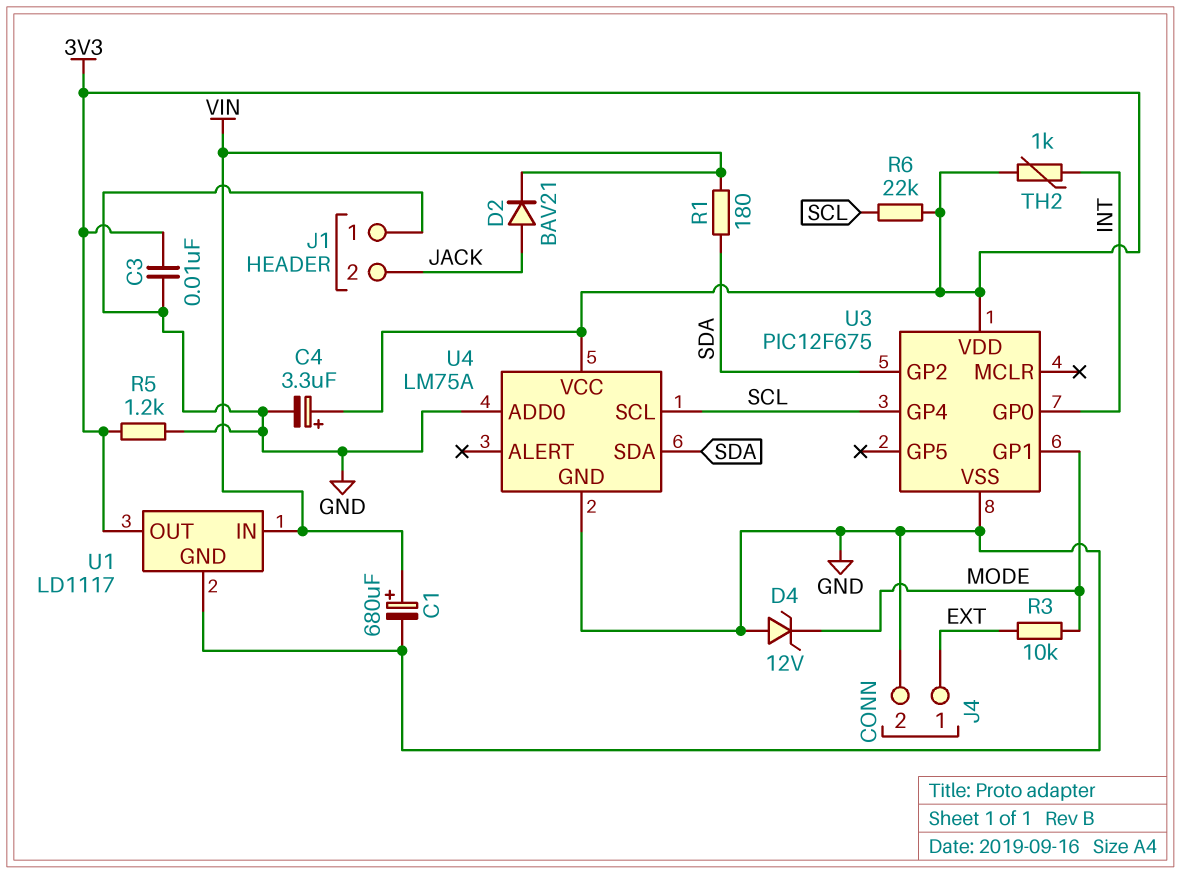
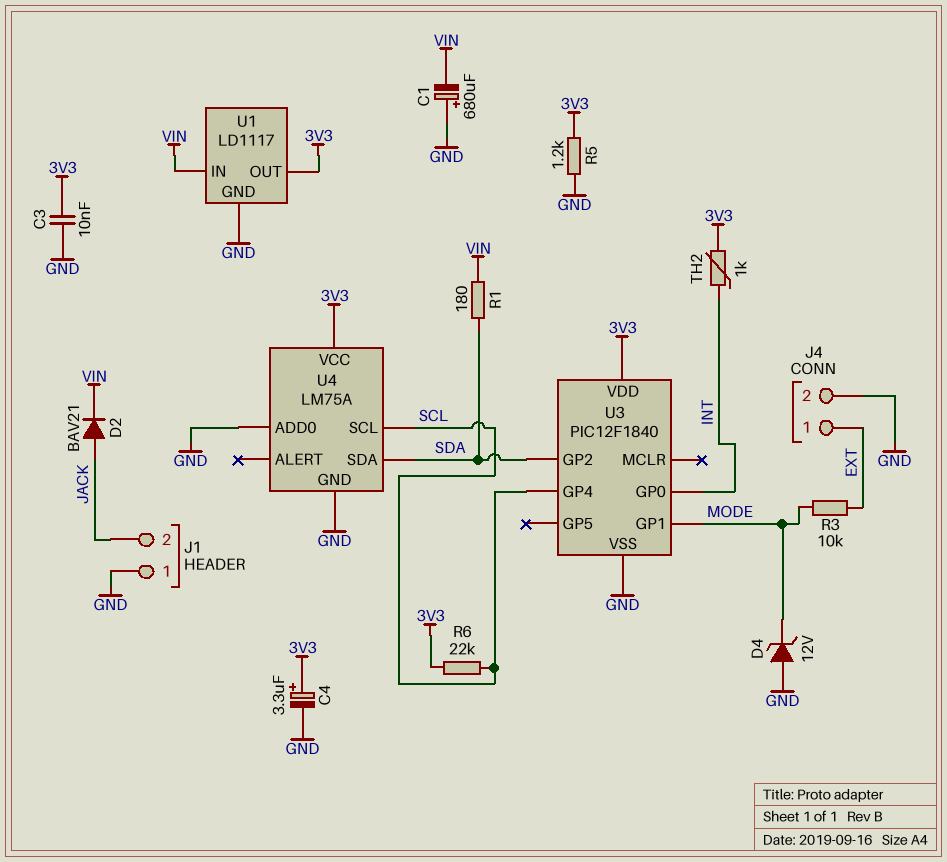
C1: 680uF (plus VIN, minus GND) -> 680uF (plus GND, minus VIN)
U3: PIC12F675 -> PIC12F1840

